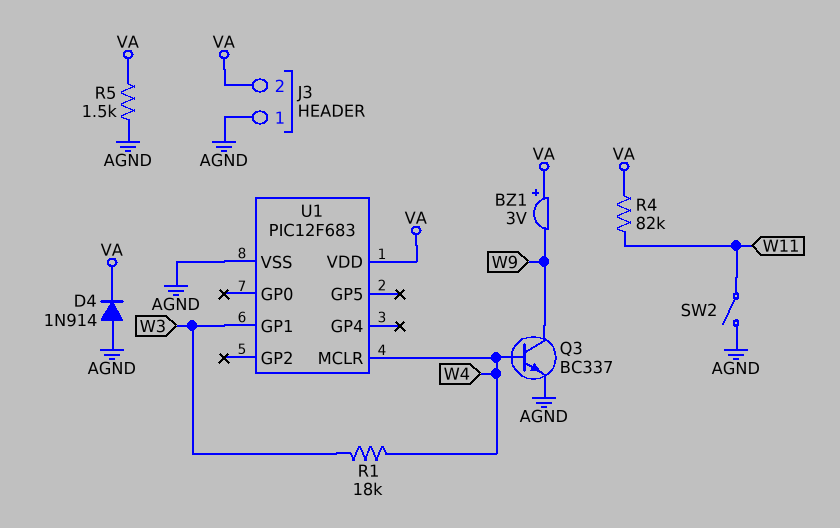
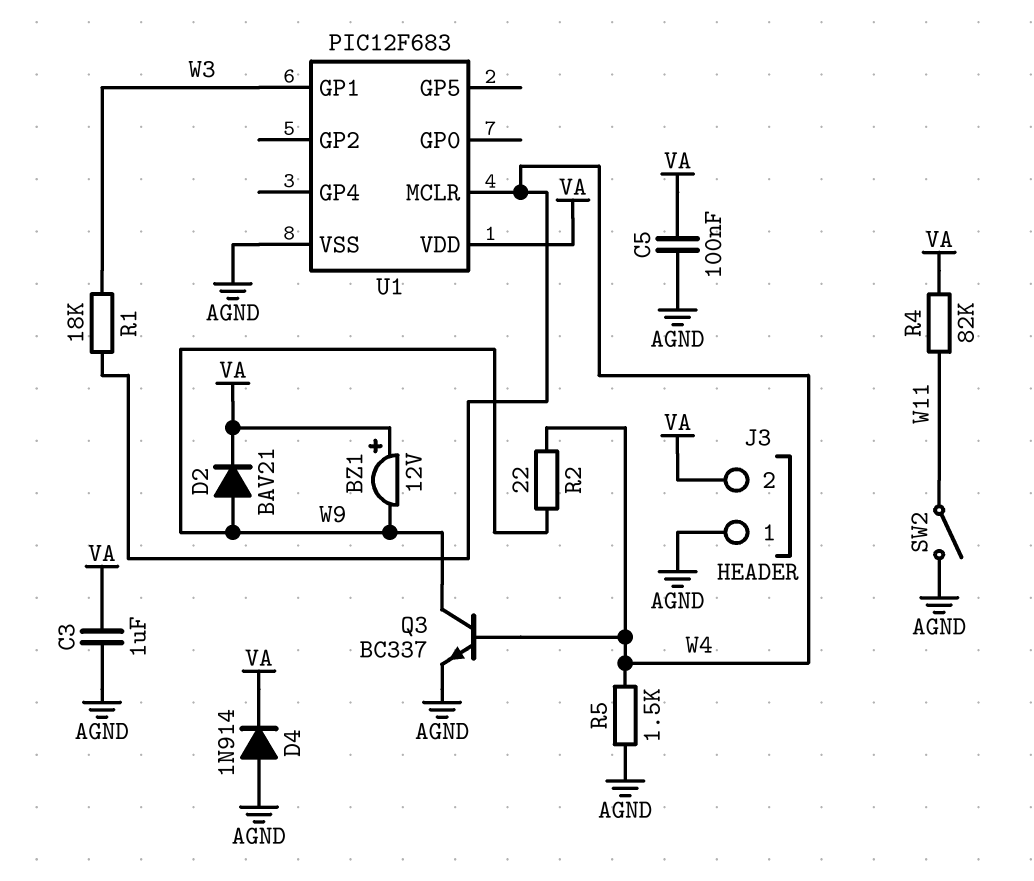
BZ1: buzzer 3V (plus VA, minus W9) -> buzzer 12V (plus VA, minus W9)
C3: none -> 1uF (AGND, VA)
C5: none -> 100nF (AGND, VA)
D2: none -> diode BAV21 (A W9, K VA)
R2: none -> 22 (W4, W9)
R5: 1.5k (AGND, VA) -> 1.5k (AGND, W4)

